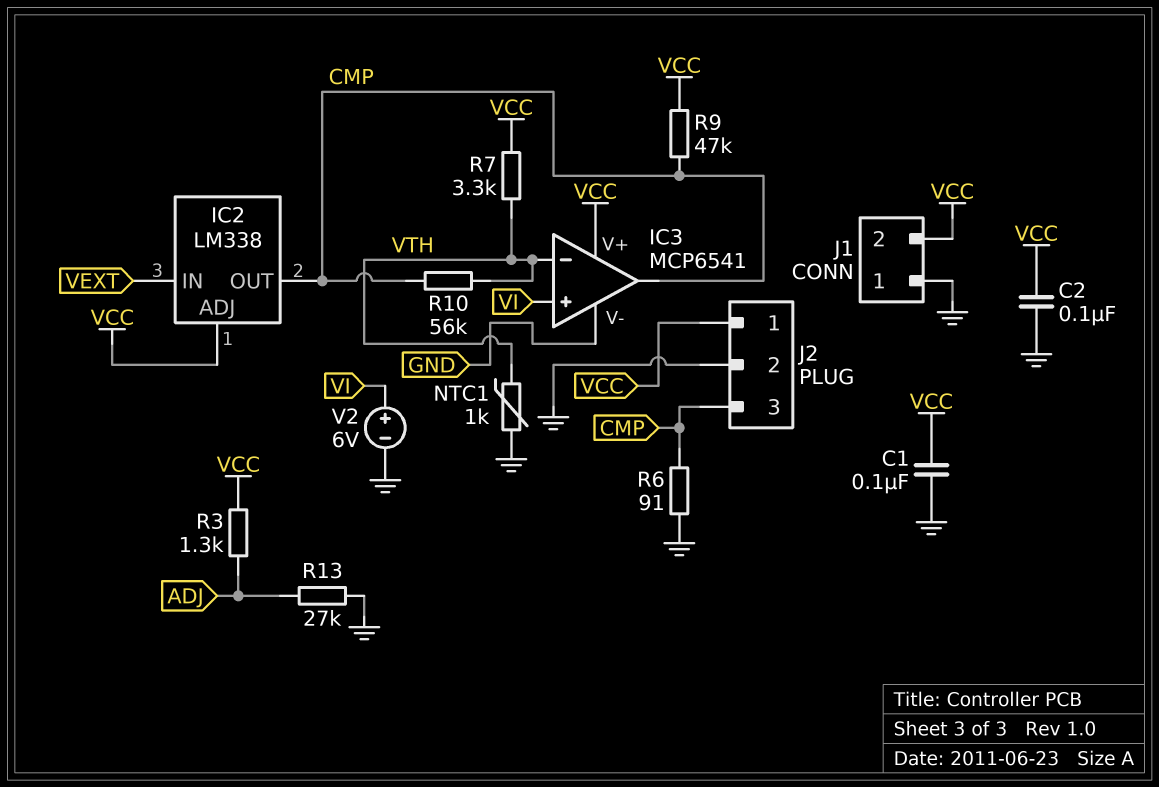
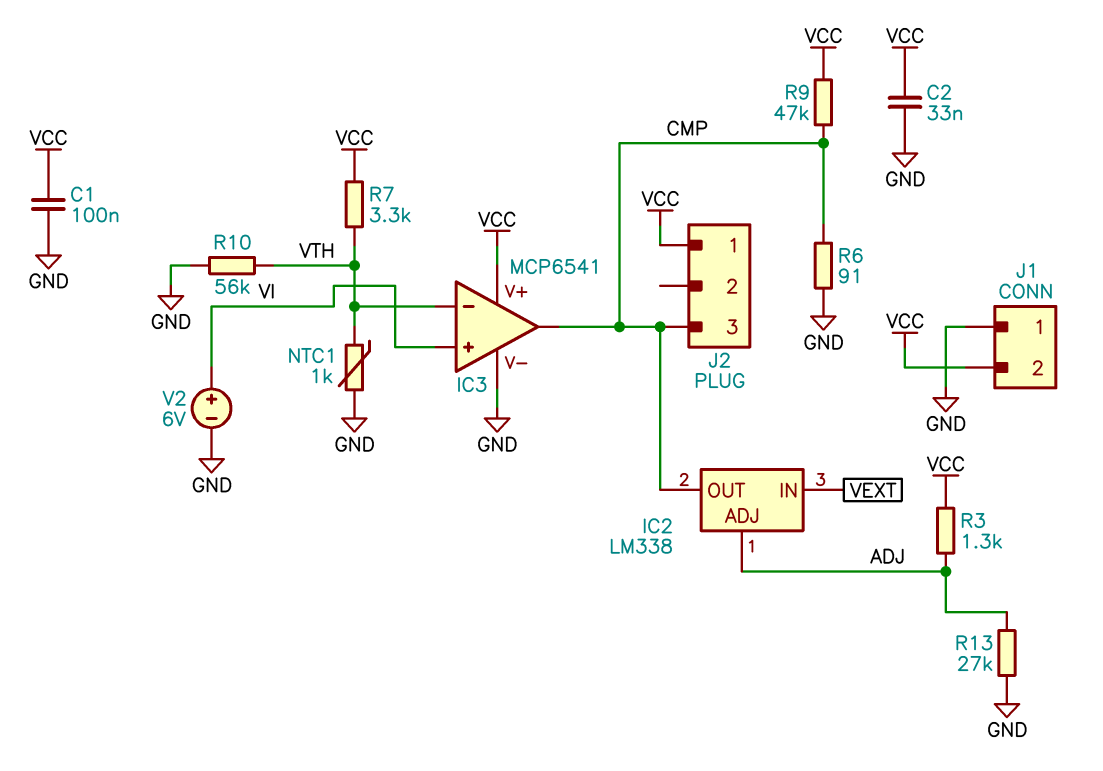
C2: 100nF (GND, VCC) -> 33nF (GND, VCC)
IC2 pin ADJ: VCC -> ADJ
J2 pin 2: GND -> none
R10: 56k (CMP, VTH) -> 56k (GND, VTH)

